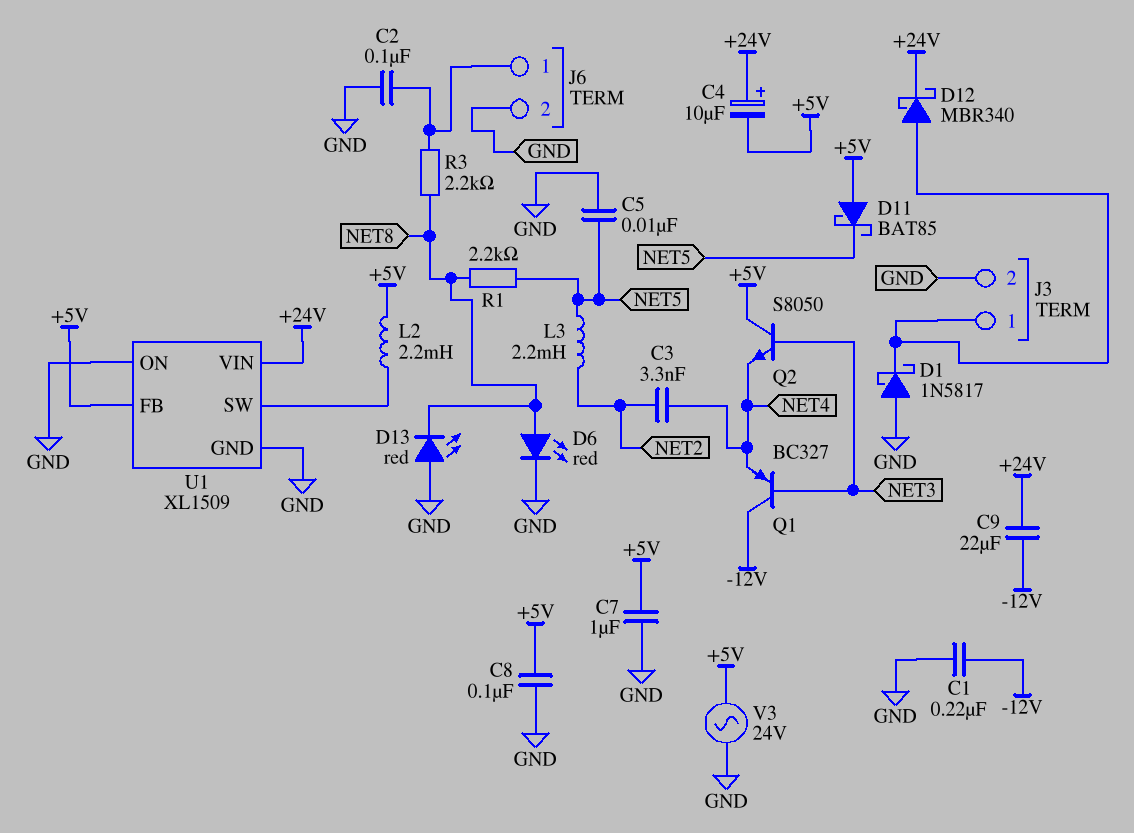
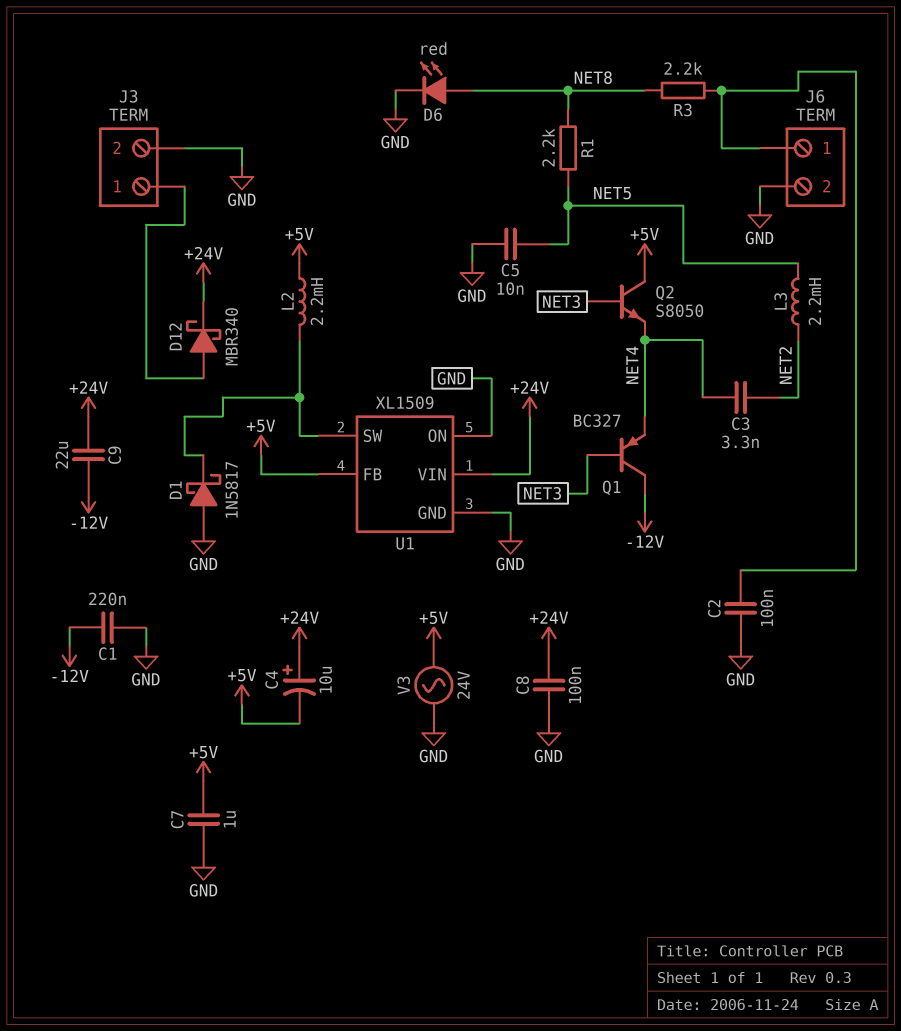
C8: 100nF (+5V, GND) -> 100nF (+24V, GND)
D1: schottky 1N5817 (A GND, K J3/1) -> schottky 1N5817 (A GND, K U1/SW)
D11: schottky BAT85 (A +5V, K NET5) -> none
D13: LED red (A GND, K NET8) -> none

